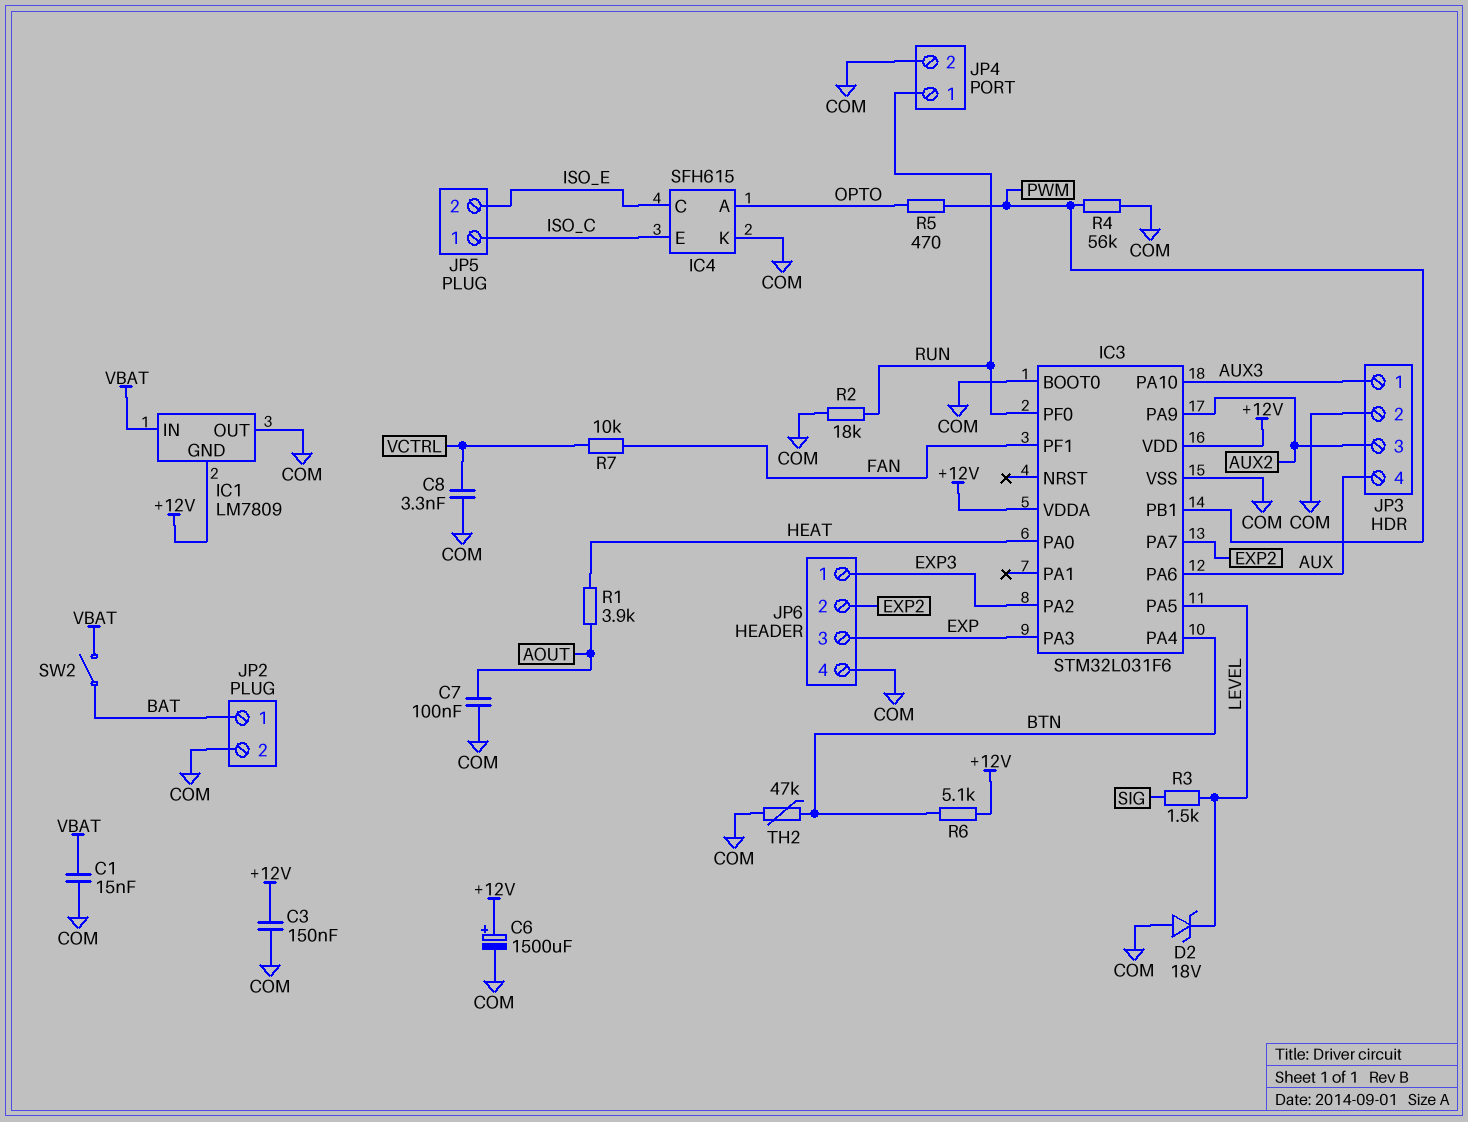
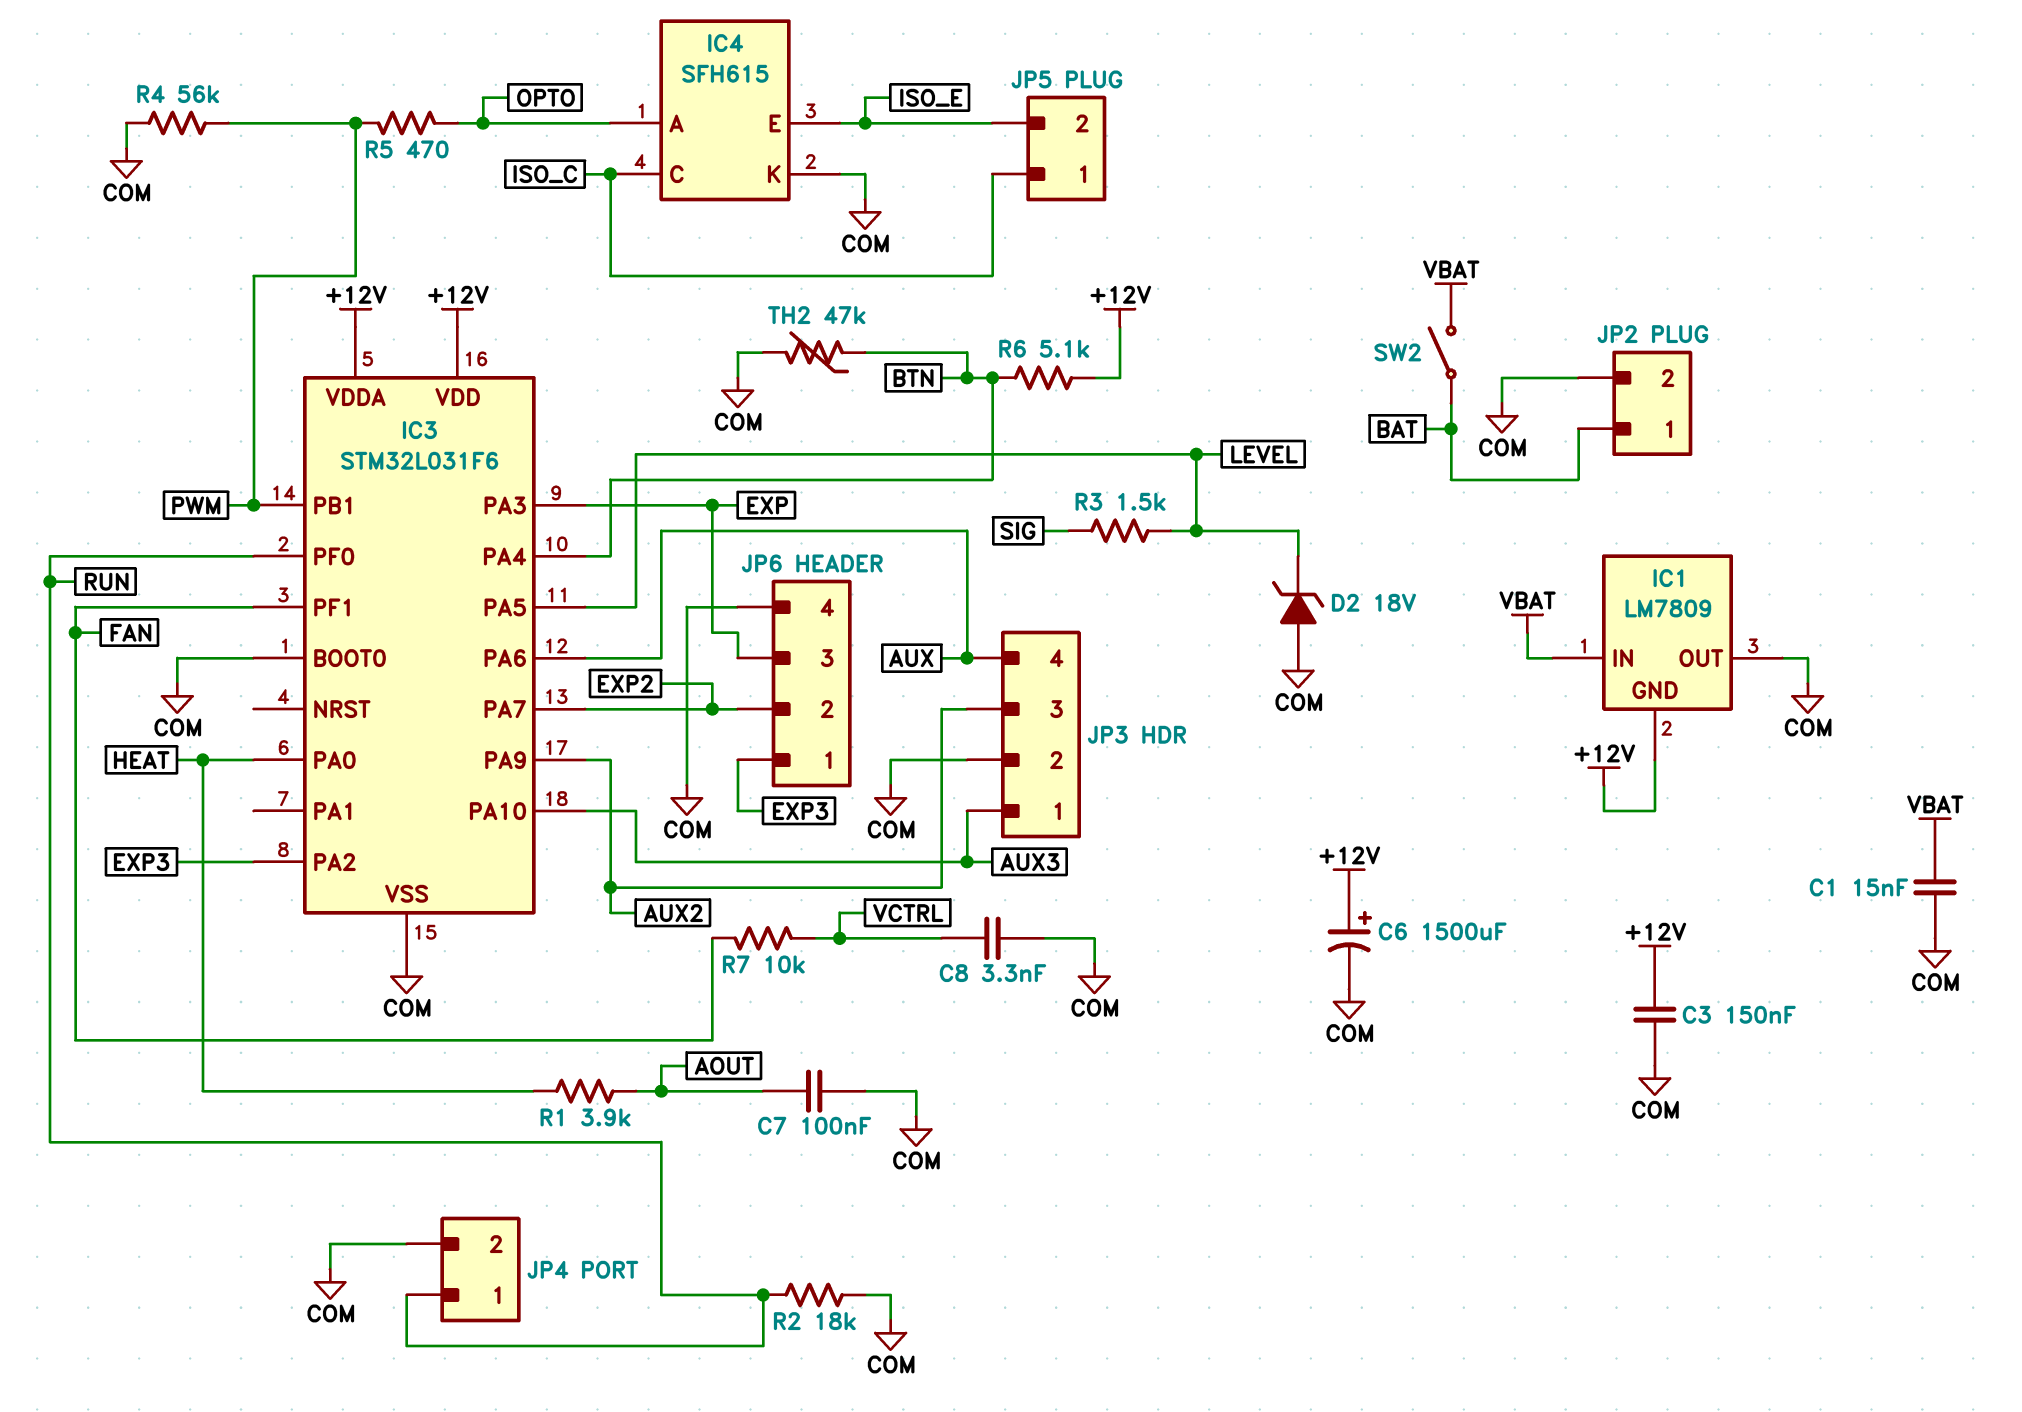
IC4 pin C: ISO_E -> ISO_C
IC4 pin E: ISO_C -> ISO_E

